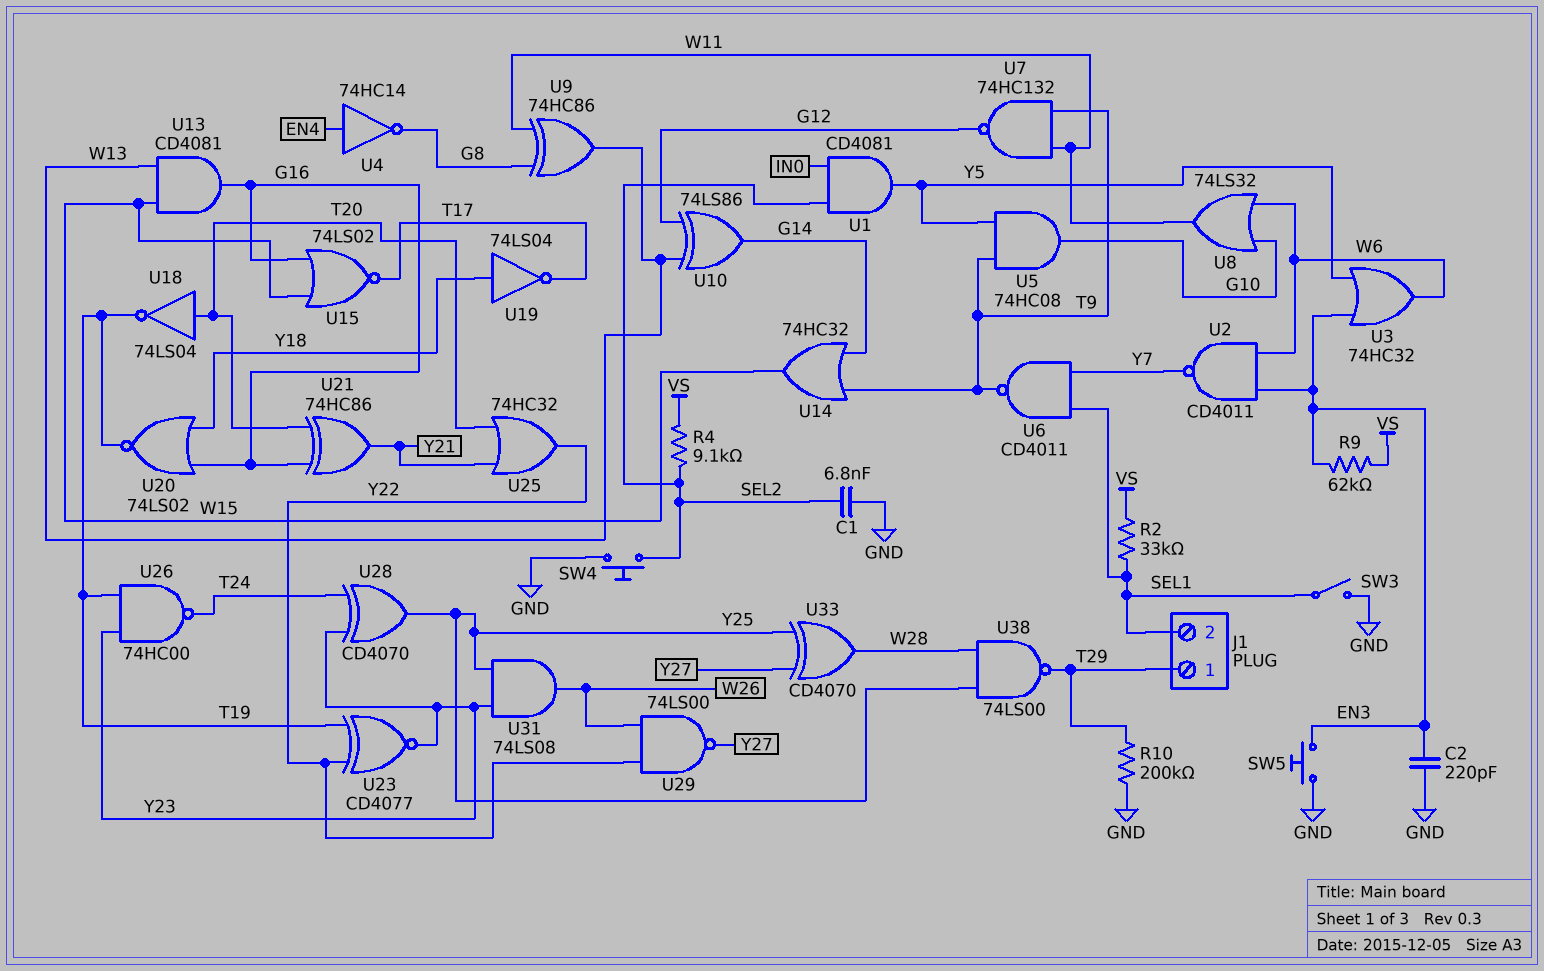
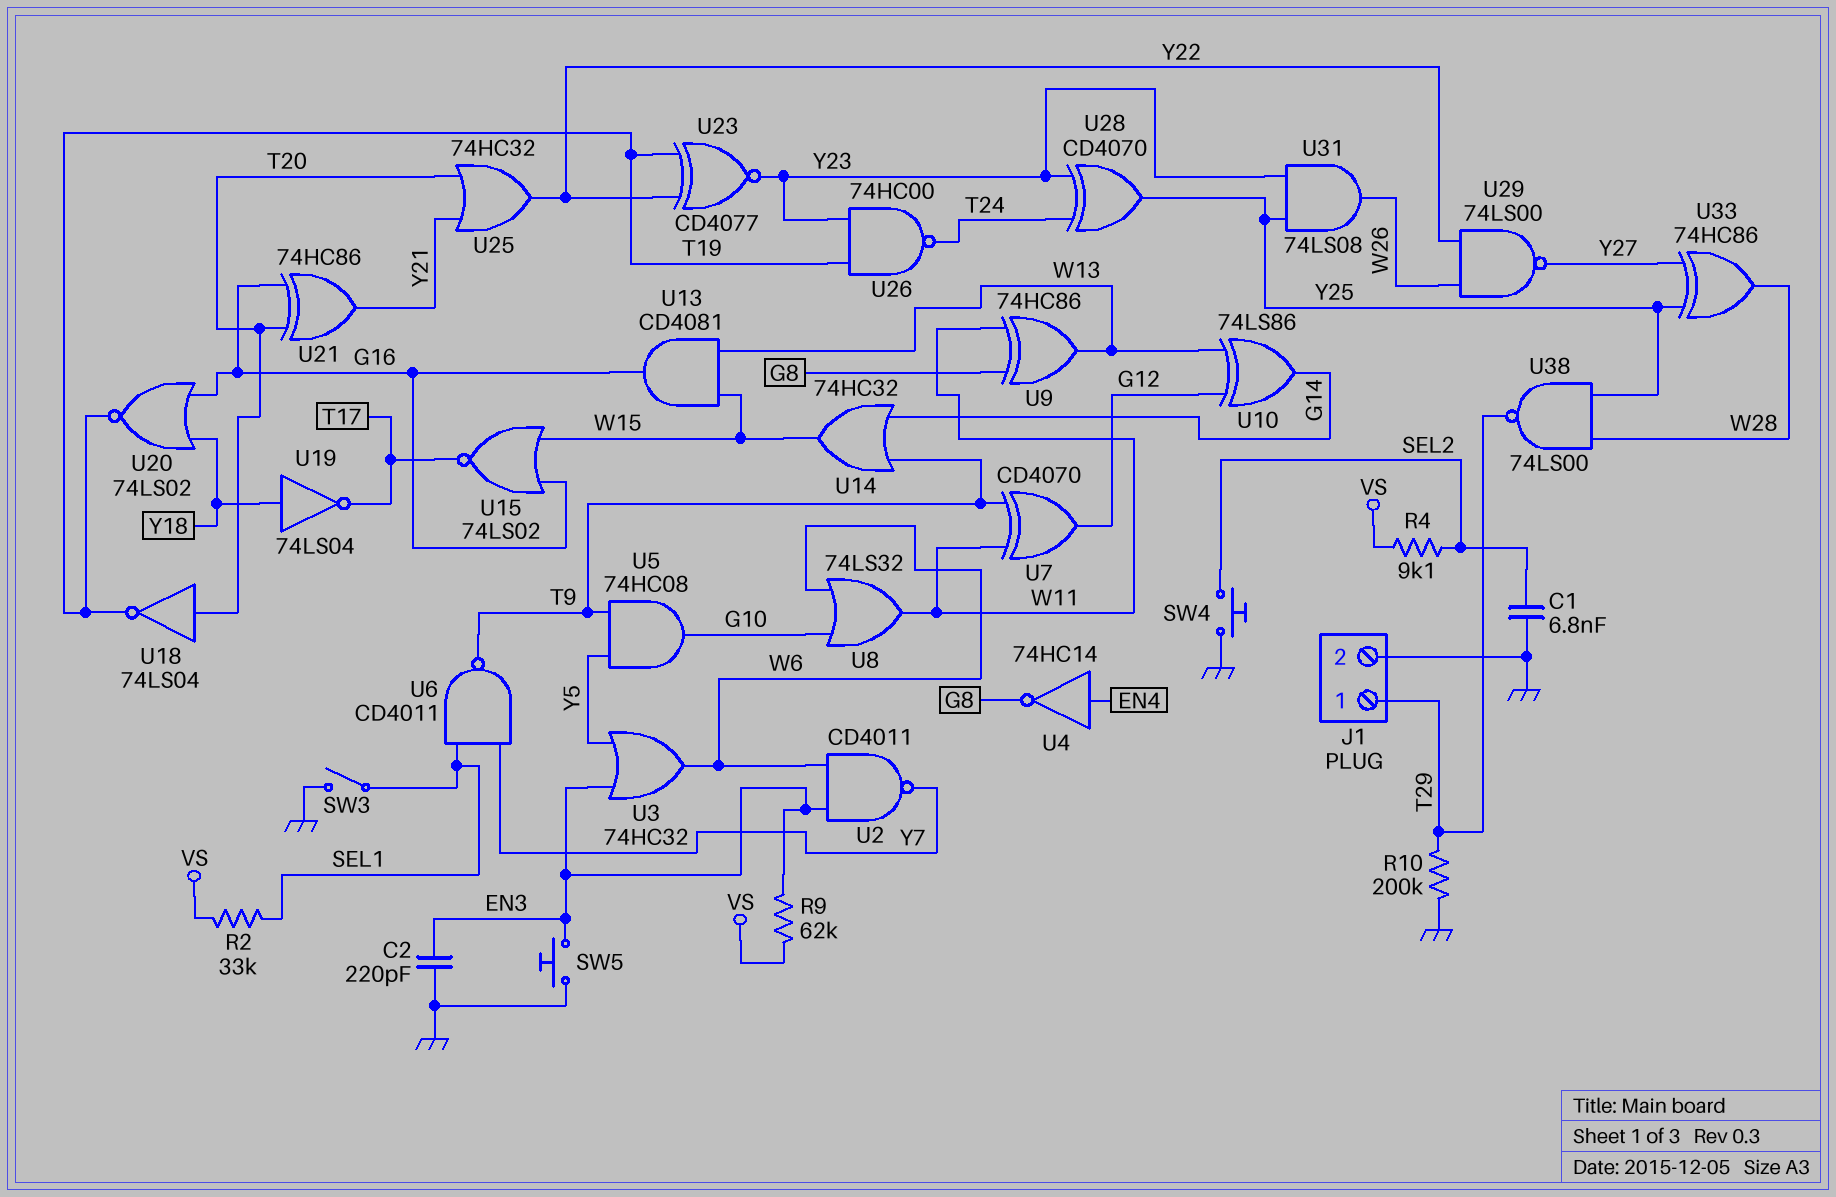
J1 pin 2: SEL1 -> GND
U1: AND CD4081 (in IN0, in SEL2, out Y5) -> none
U7: NAND 74HC132 (in T9, in W11, out G12) -> XOR CD4070 (in T9, in W11, out G12)
U33: XOR CD4070 (in Y25, in Y27, out W28) -> XOR 74HC86 (in Y25, in Y27, out W28)

